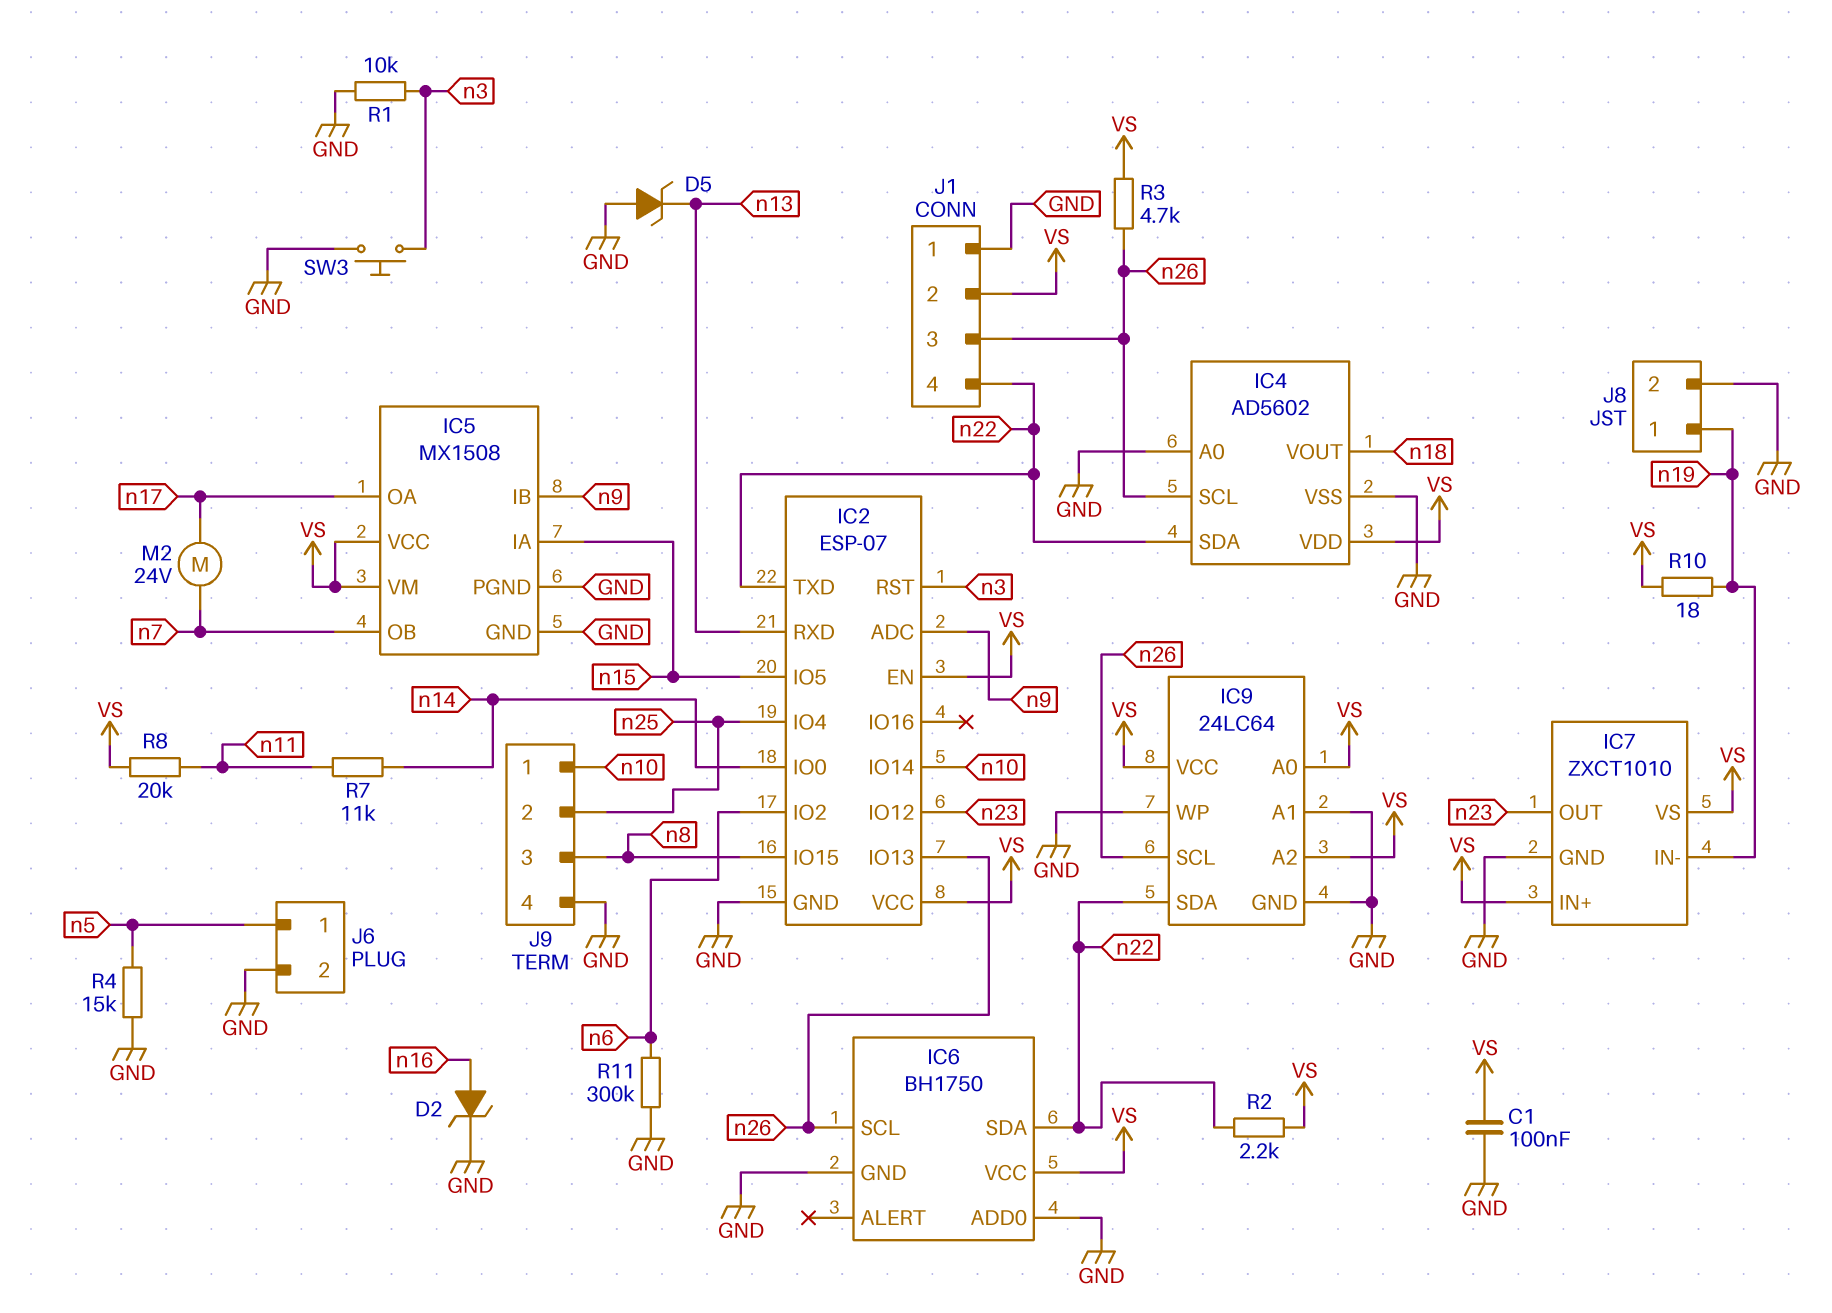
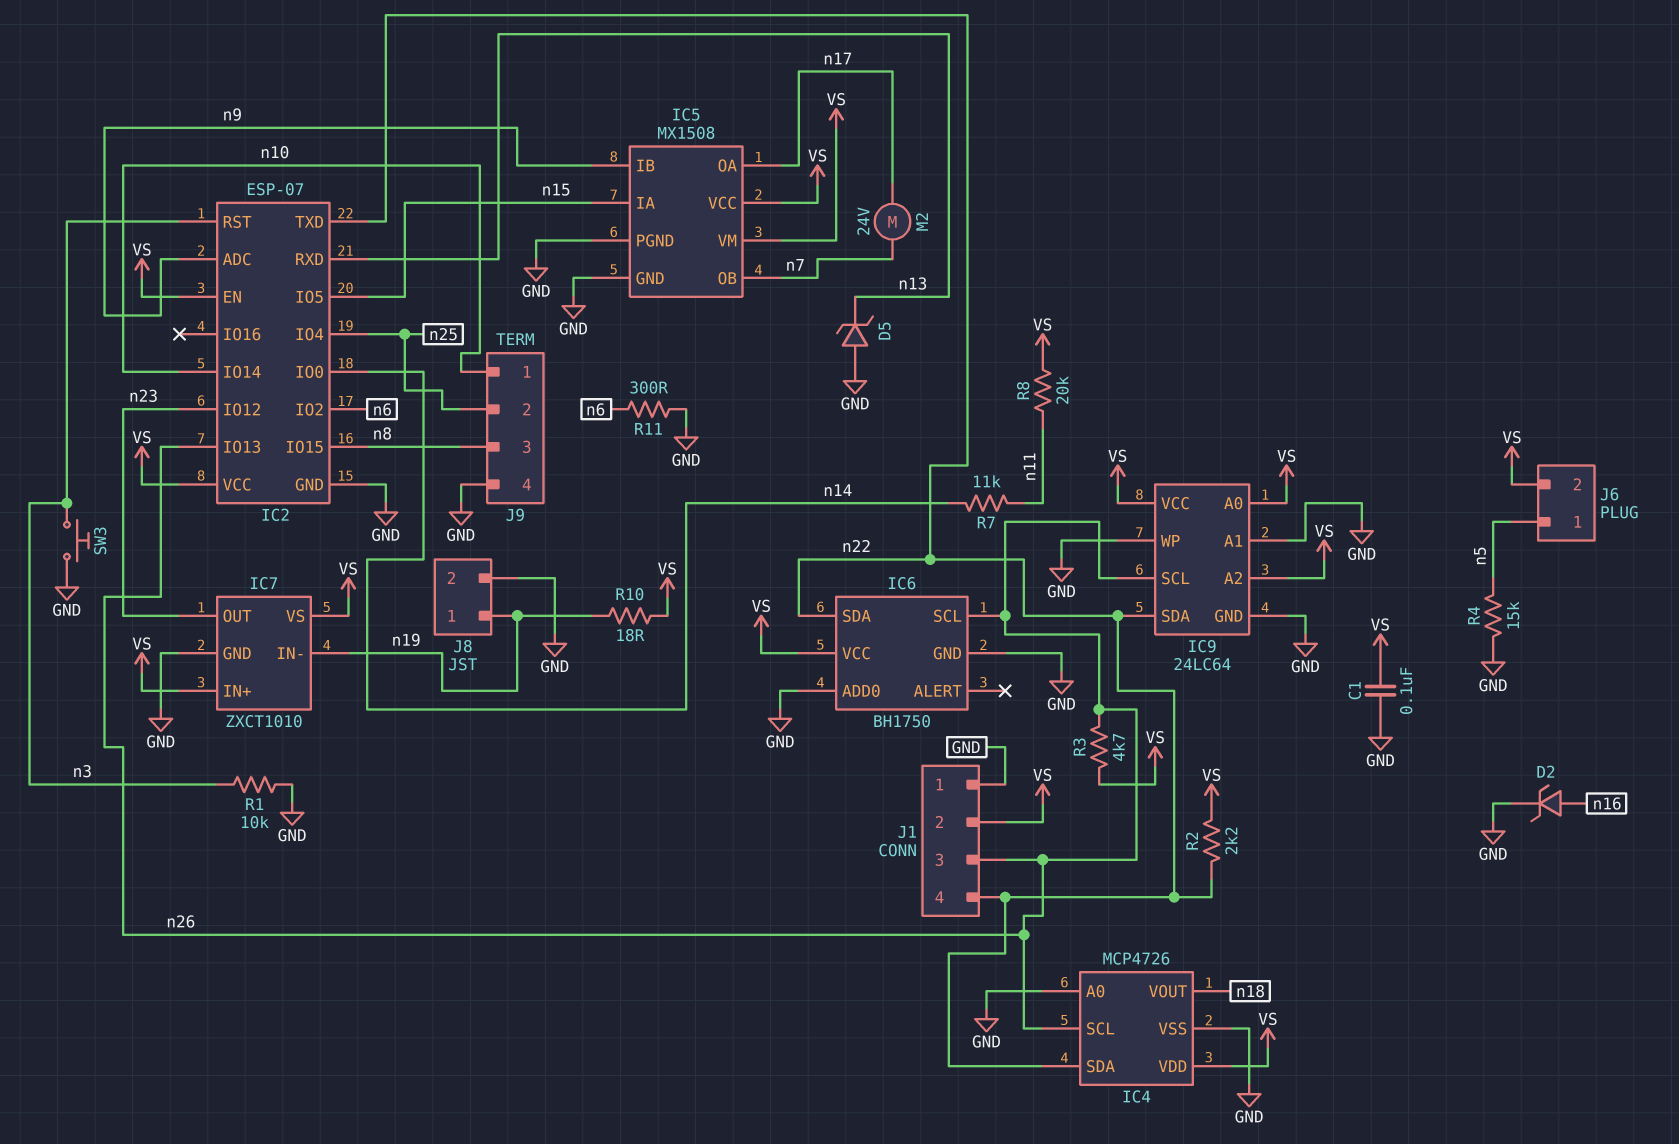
IC4: AD5602 -> MCP4726
J6 pin 2: GND -> VS
R11: 300k (GND, n6) -> 300 (GND, n6)

